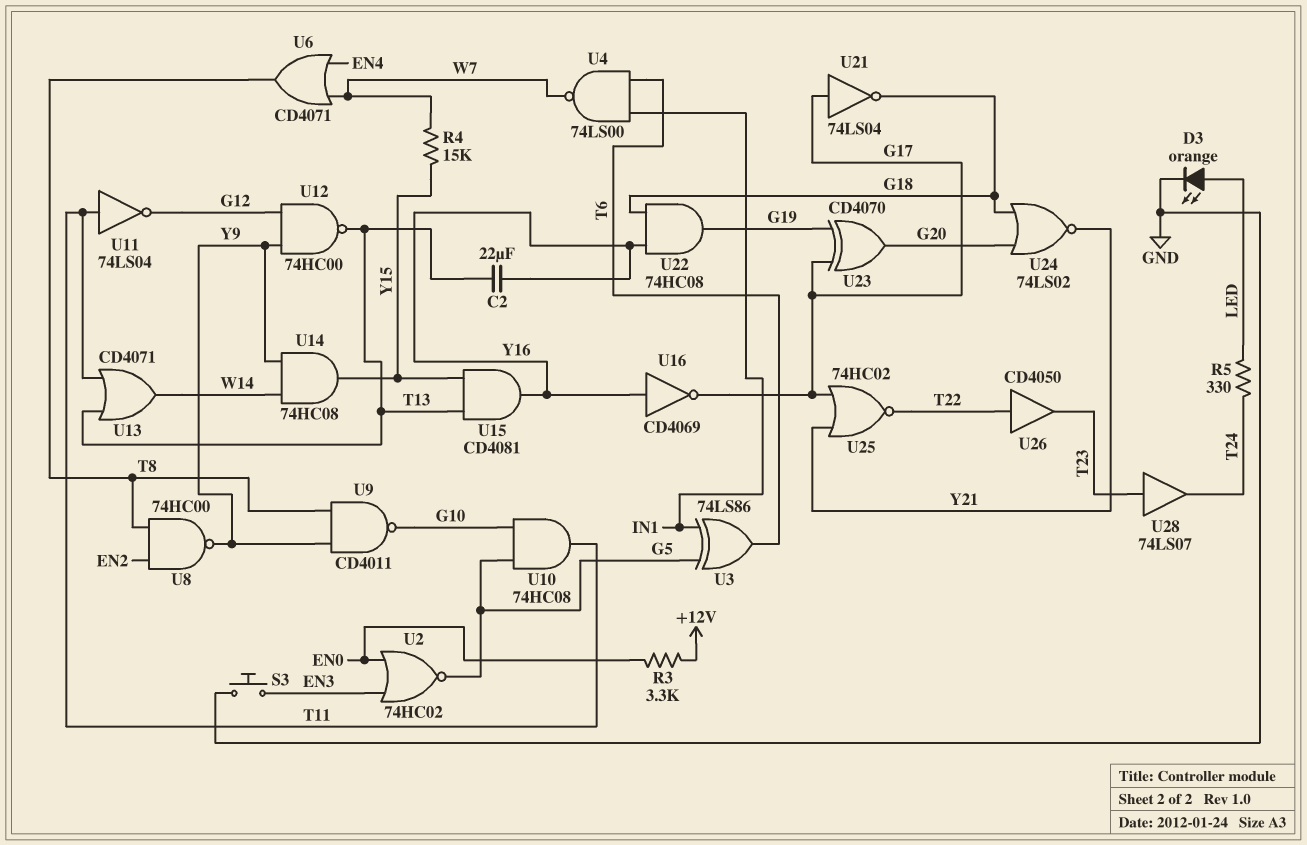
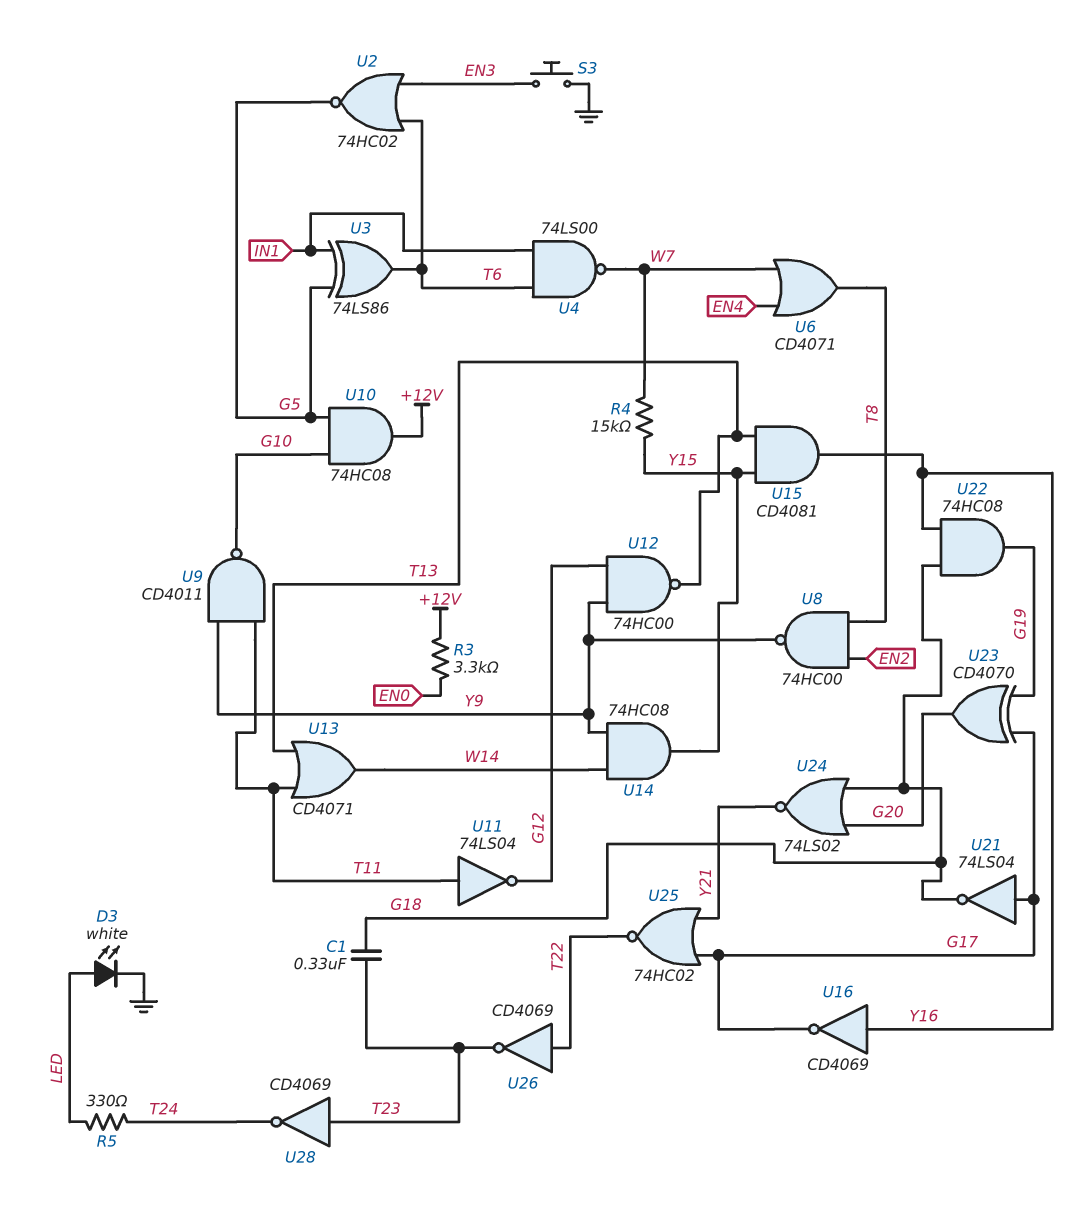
C1: none -> 330nF (G18, T23)
C2: 22uF (T13, Y16) -> none
D3: LED orange (A LED, K GND) -> LED white (A LED, K GND)
U2: NOR 74HC02 (in EN0, in EN3, out G5) -> NOR 74HC02 (in EN3, in T6, out G5)
U9: NAND CD4011 (in T8, in Y9, out G10) -> NAND CD4011 (in T11, in Y9, out G10)
U10: AND 74HC08 (in G5, in G10, out T11) -> AND 74HC08 (in G5, in G10, out +12V)
U26: buffer CD4050 (in T22, out T23) -> NOT CD4069 (in T22, out T23)
U28: buffer 74LS07 (in T23, out T24) -> NOT CD4069 (in T23, out T24)

